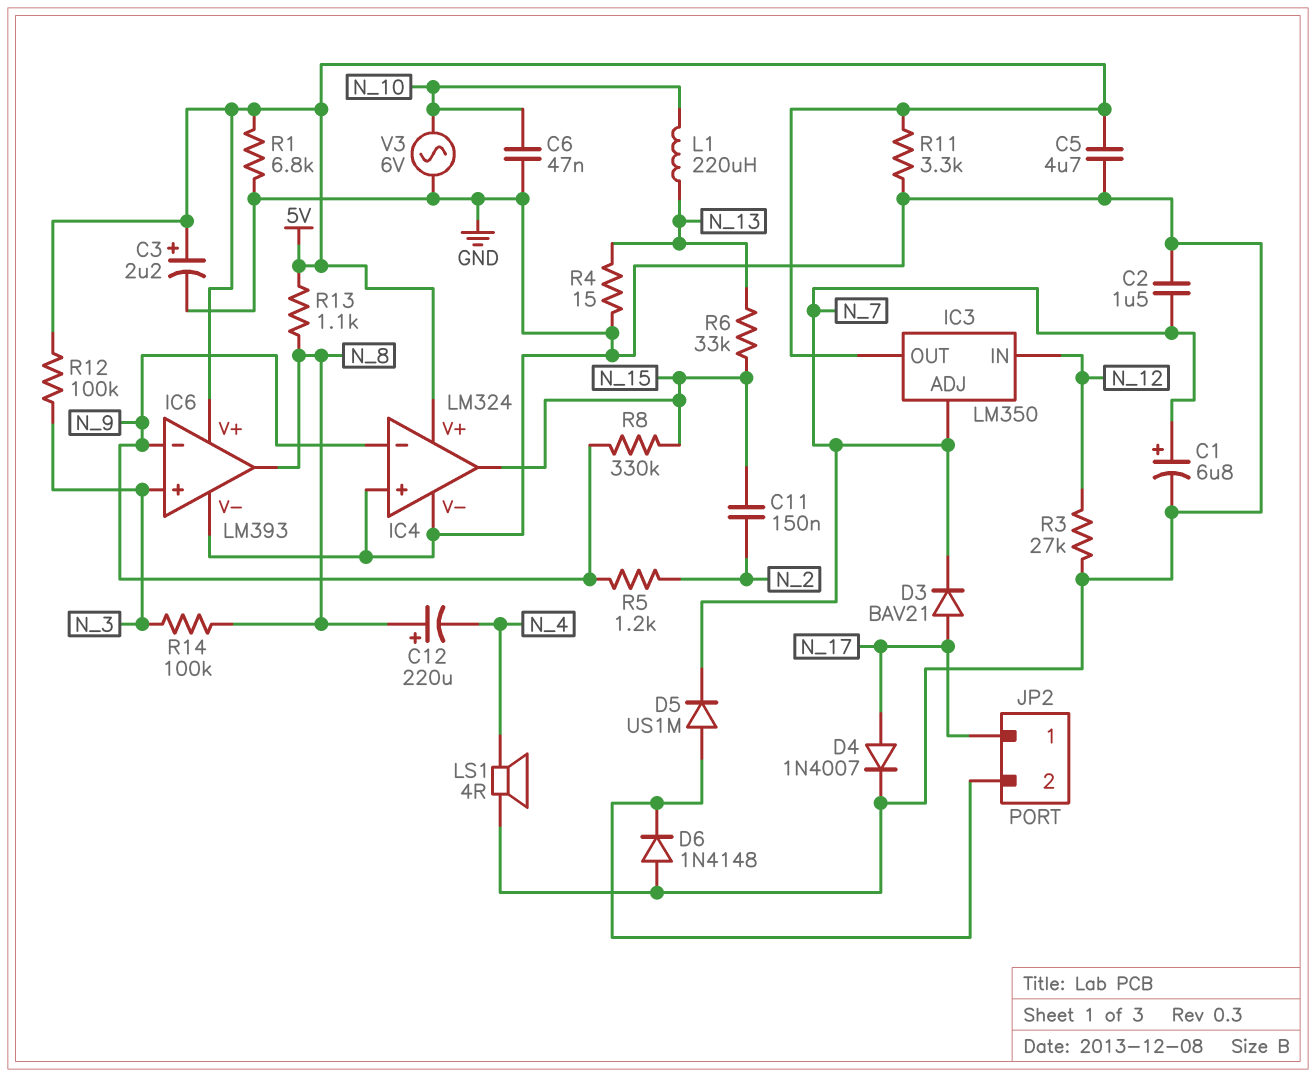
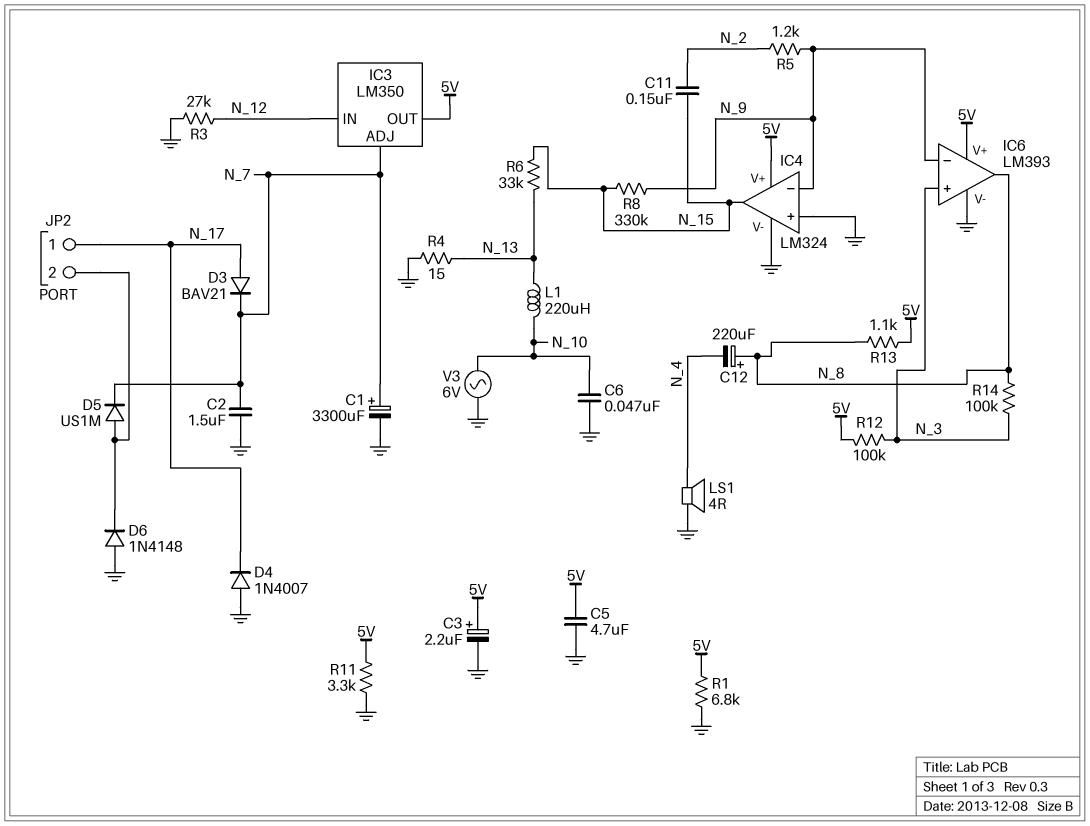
C1: 6.8uF (plus N_7, minus GND) -> 3300uF (plus N_7, minus GND)
D4: diode 1N4007 (A N_17, K GND) -> diode 1N4007 (A GND, K N_17)

